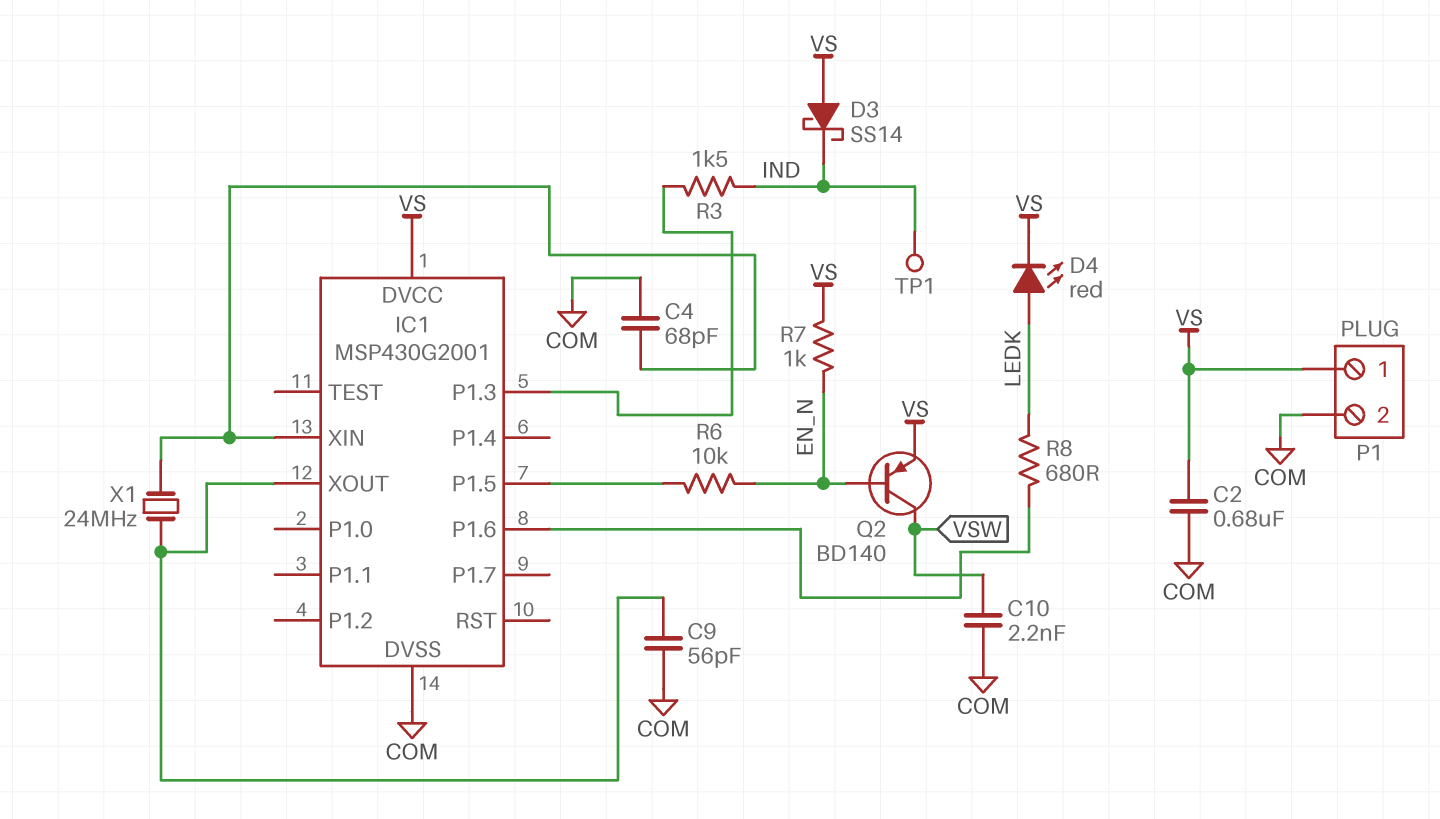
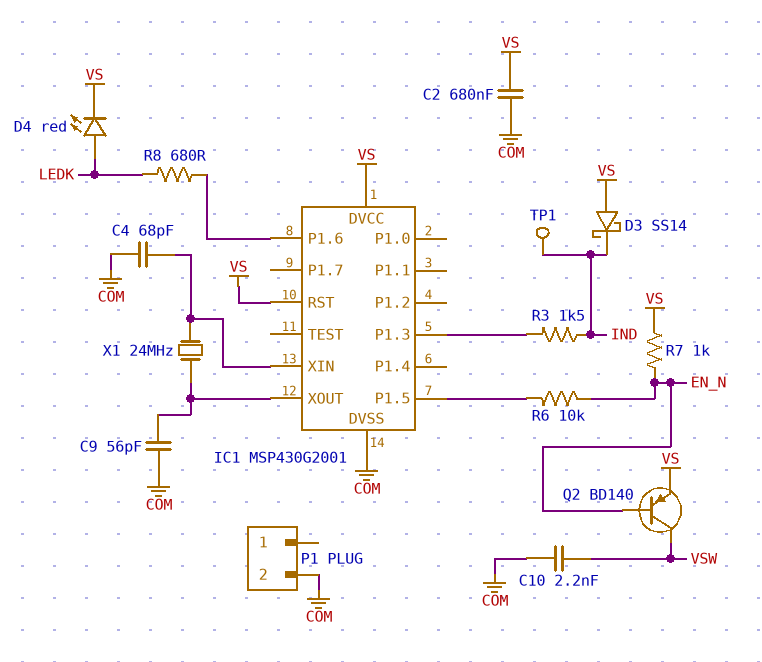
IC1 pin RST: none -> VS
P1 pin 1: VS -> none

